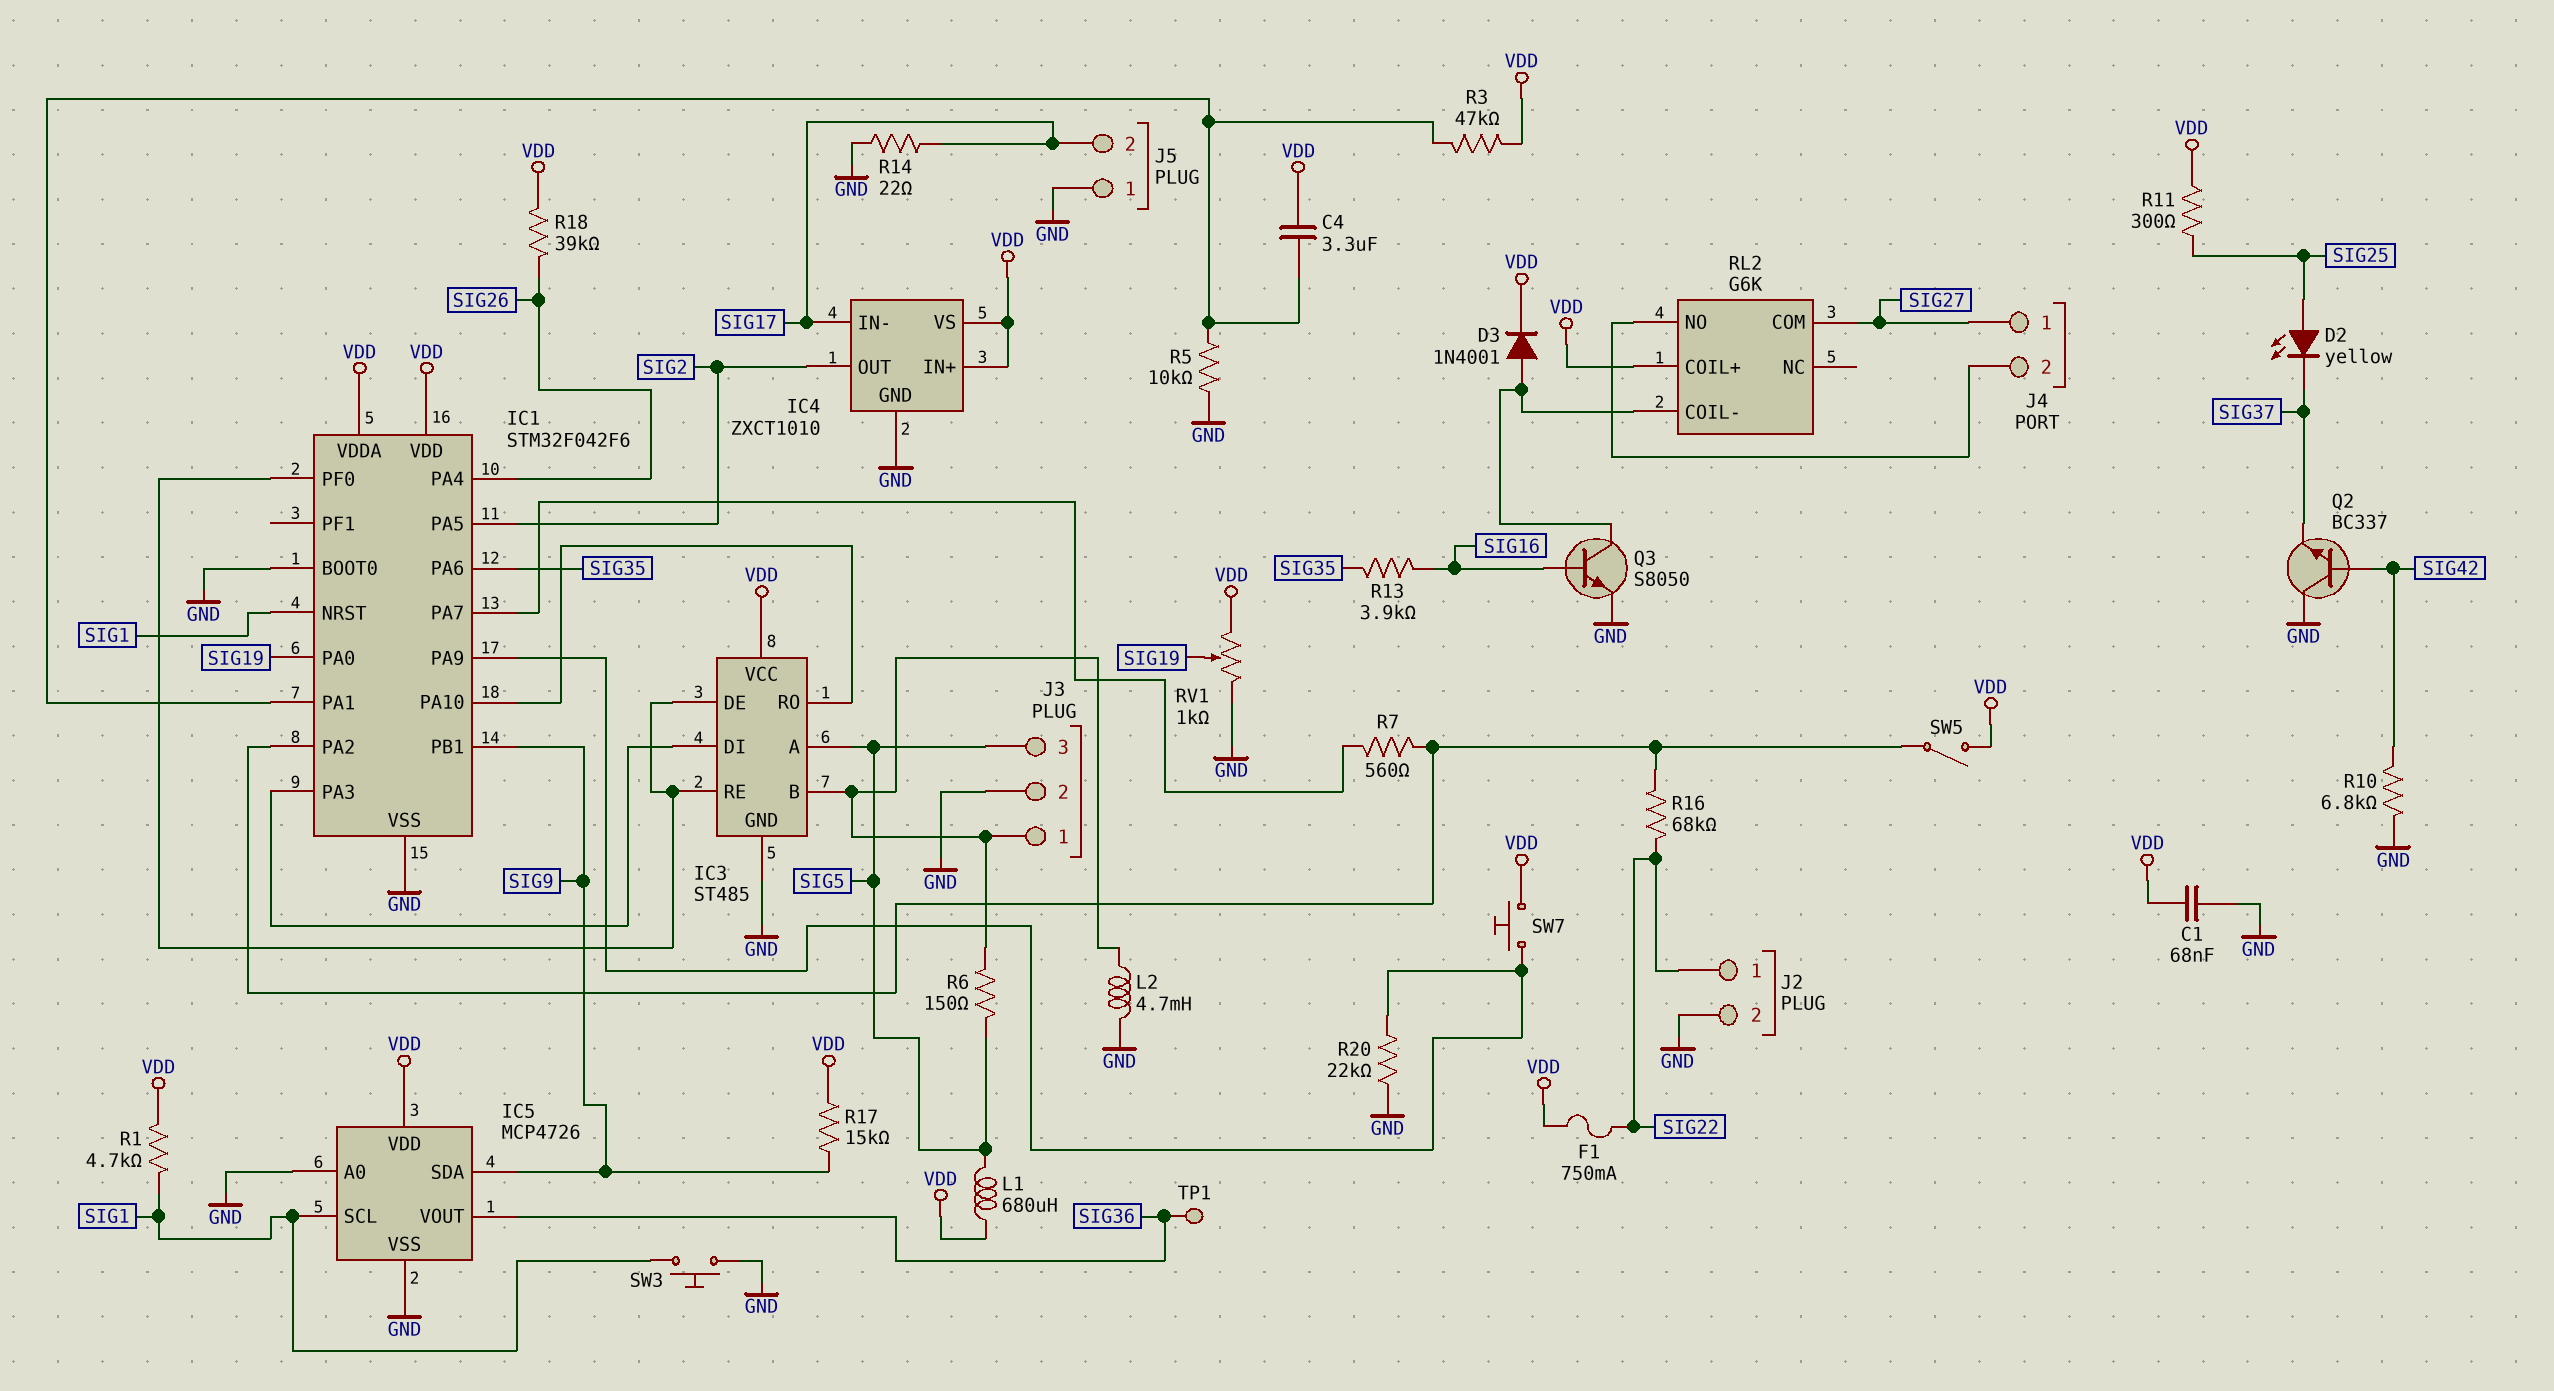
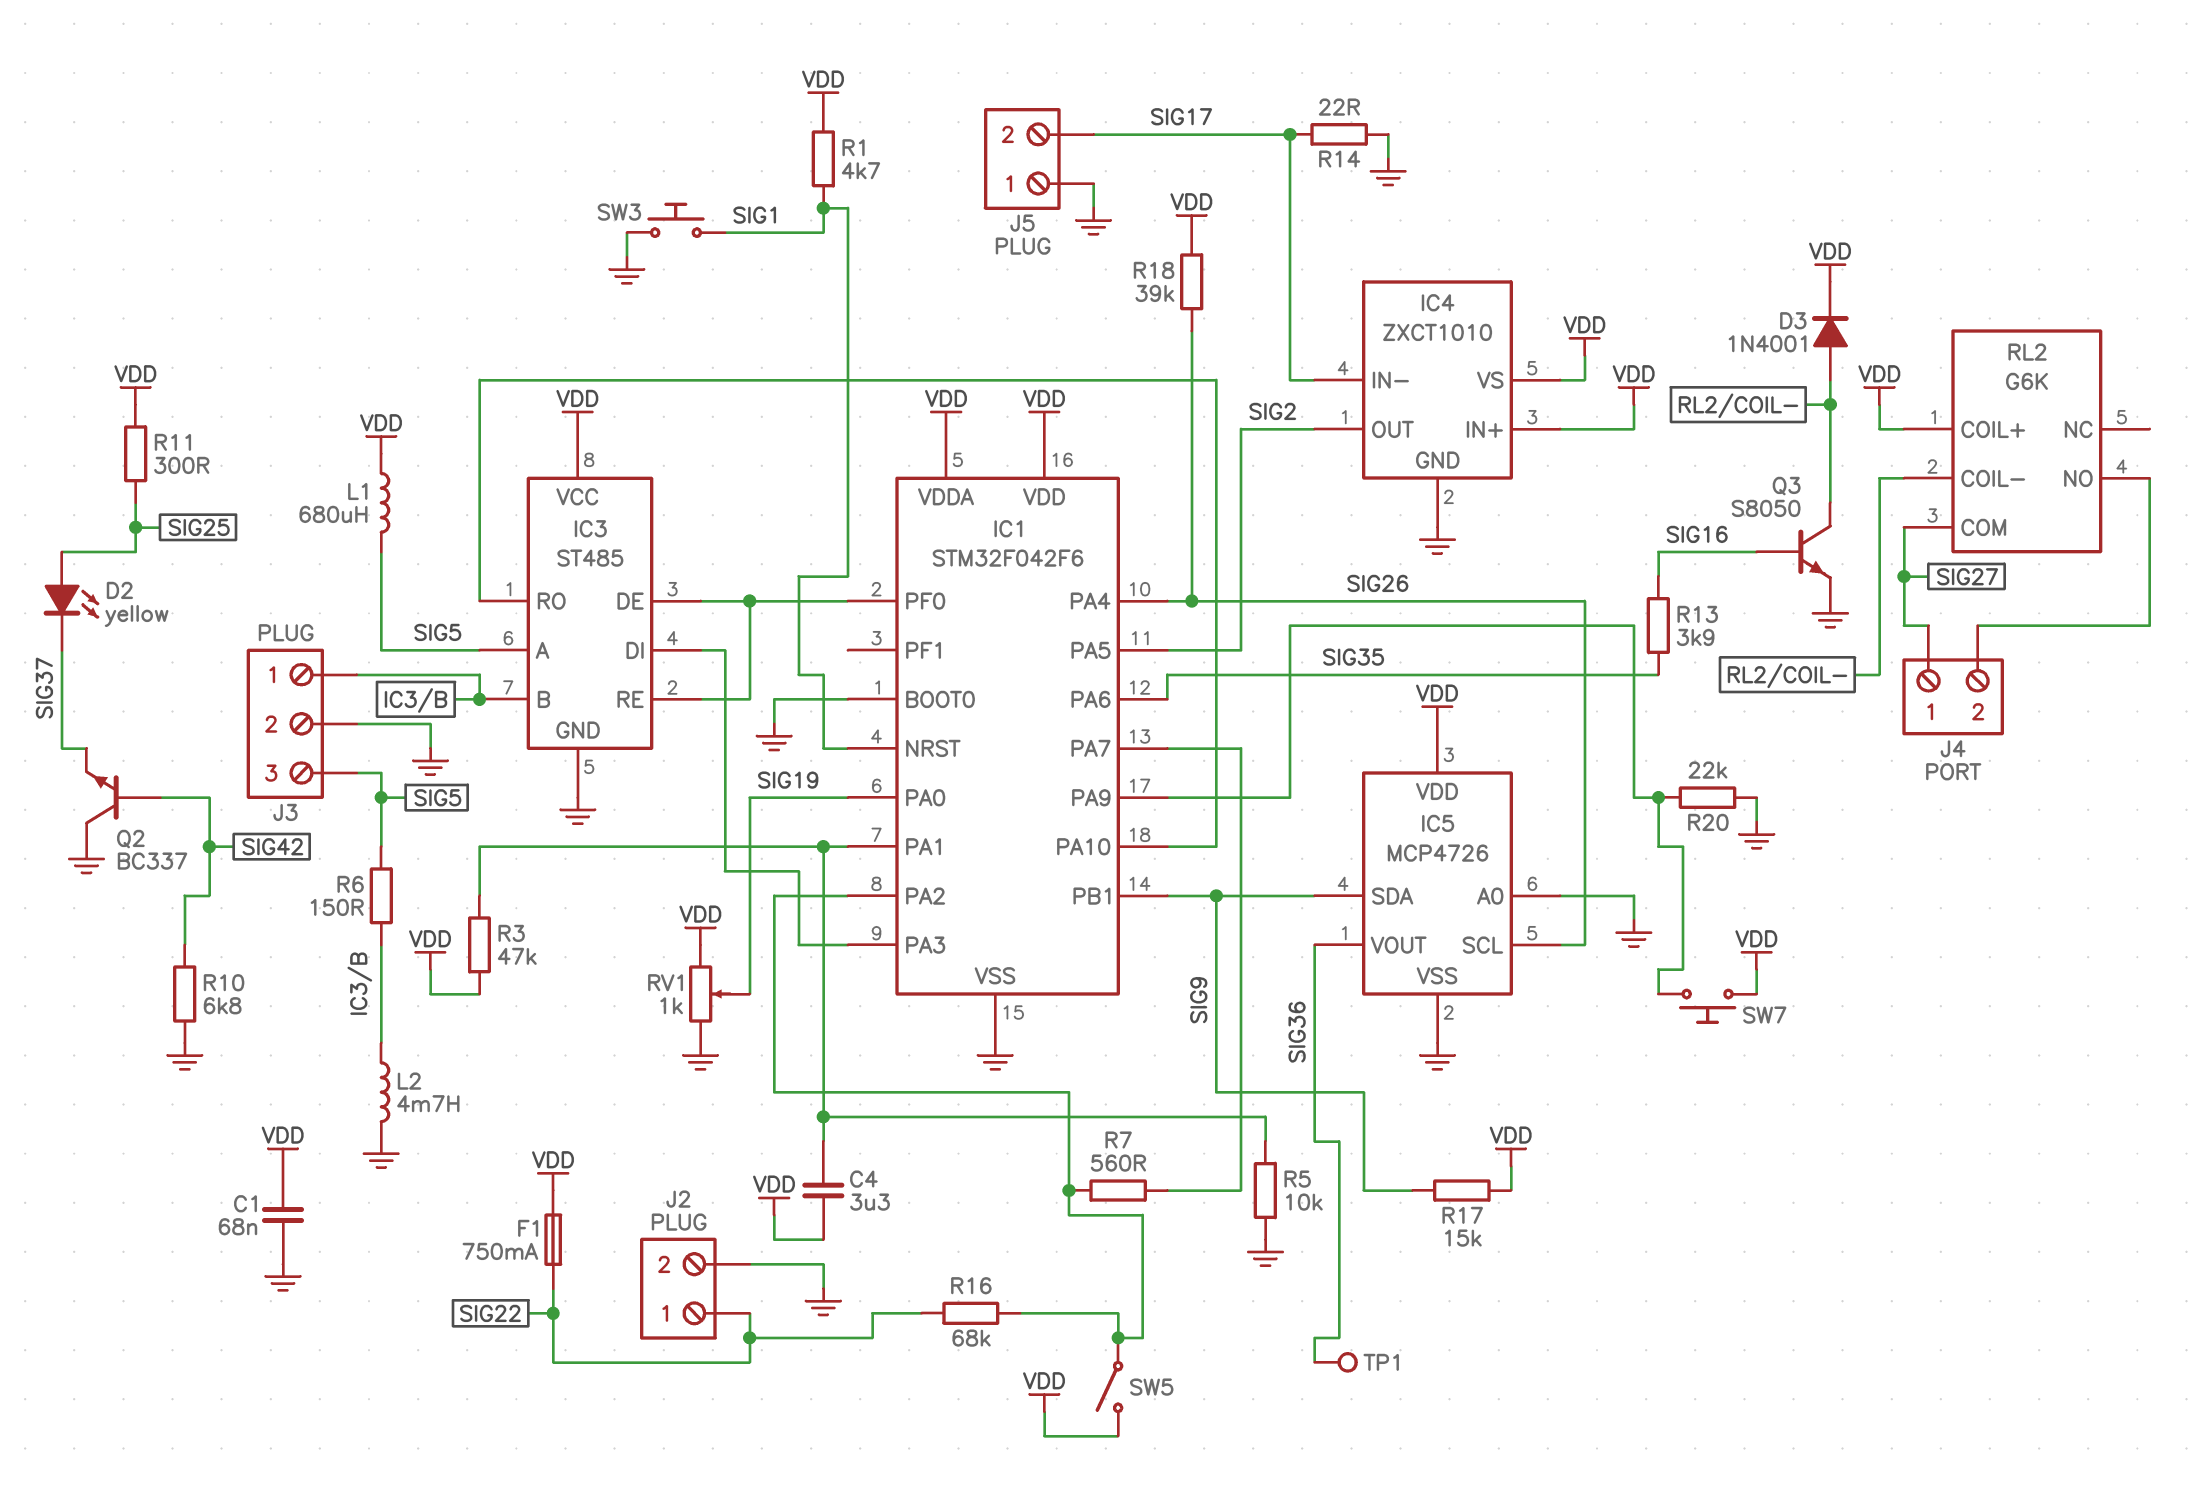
IC5 pin SCL: SIG1 -> SIG26

